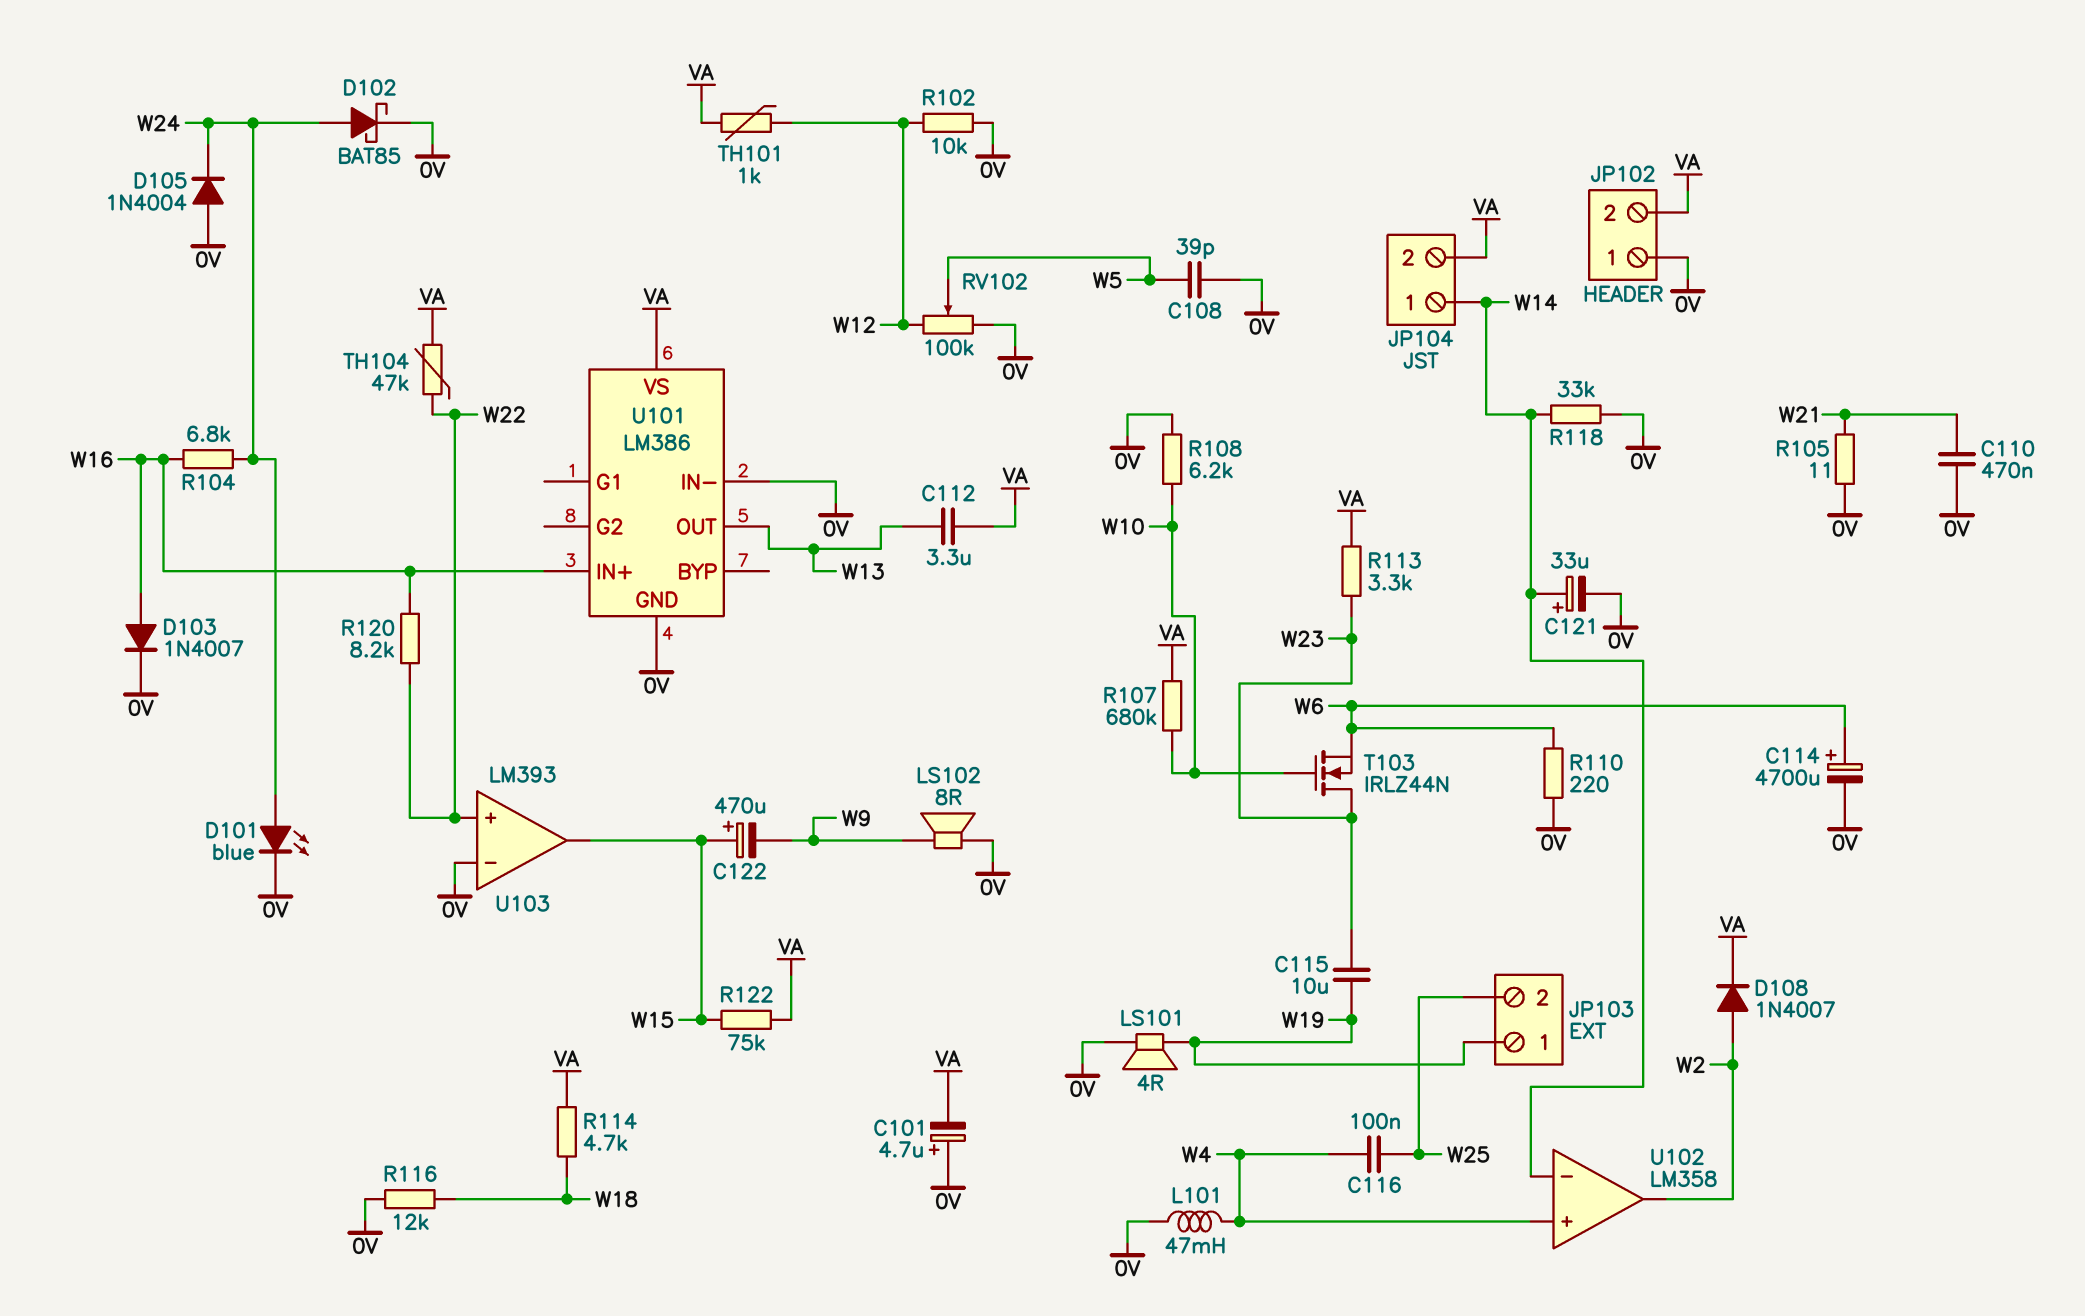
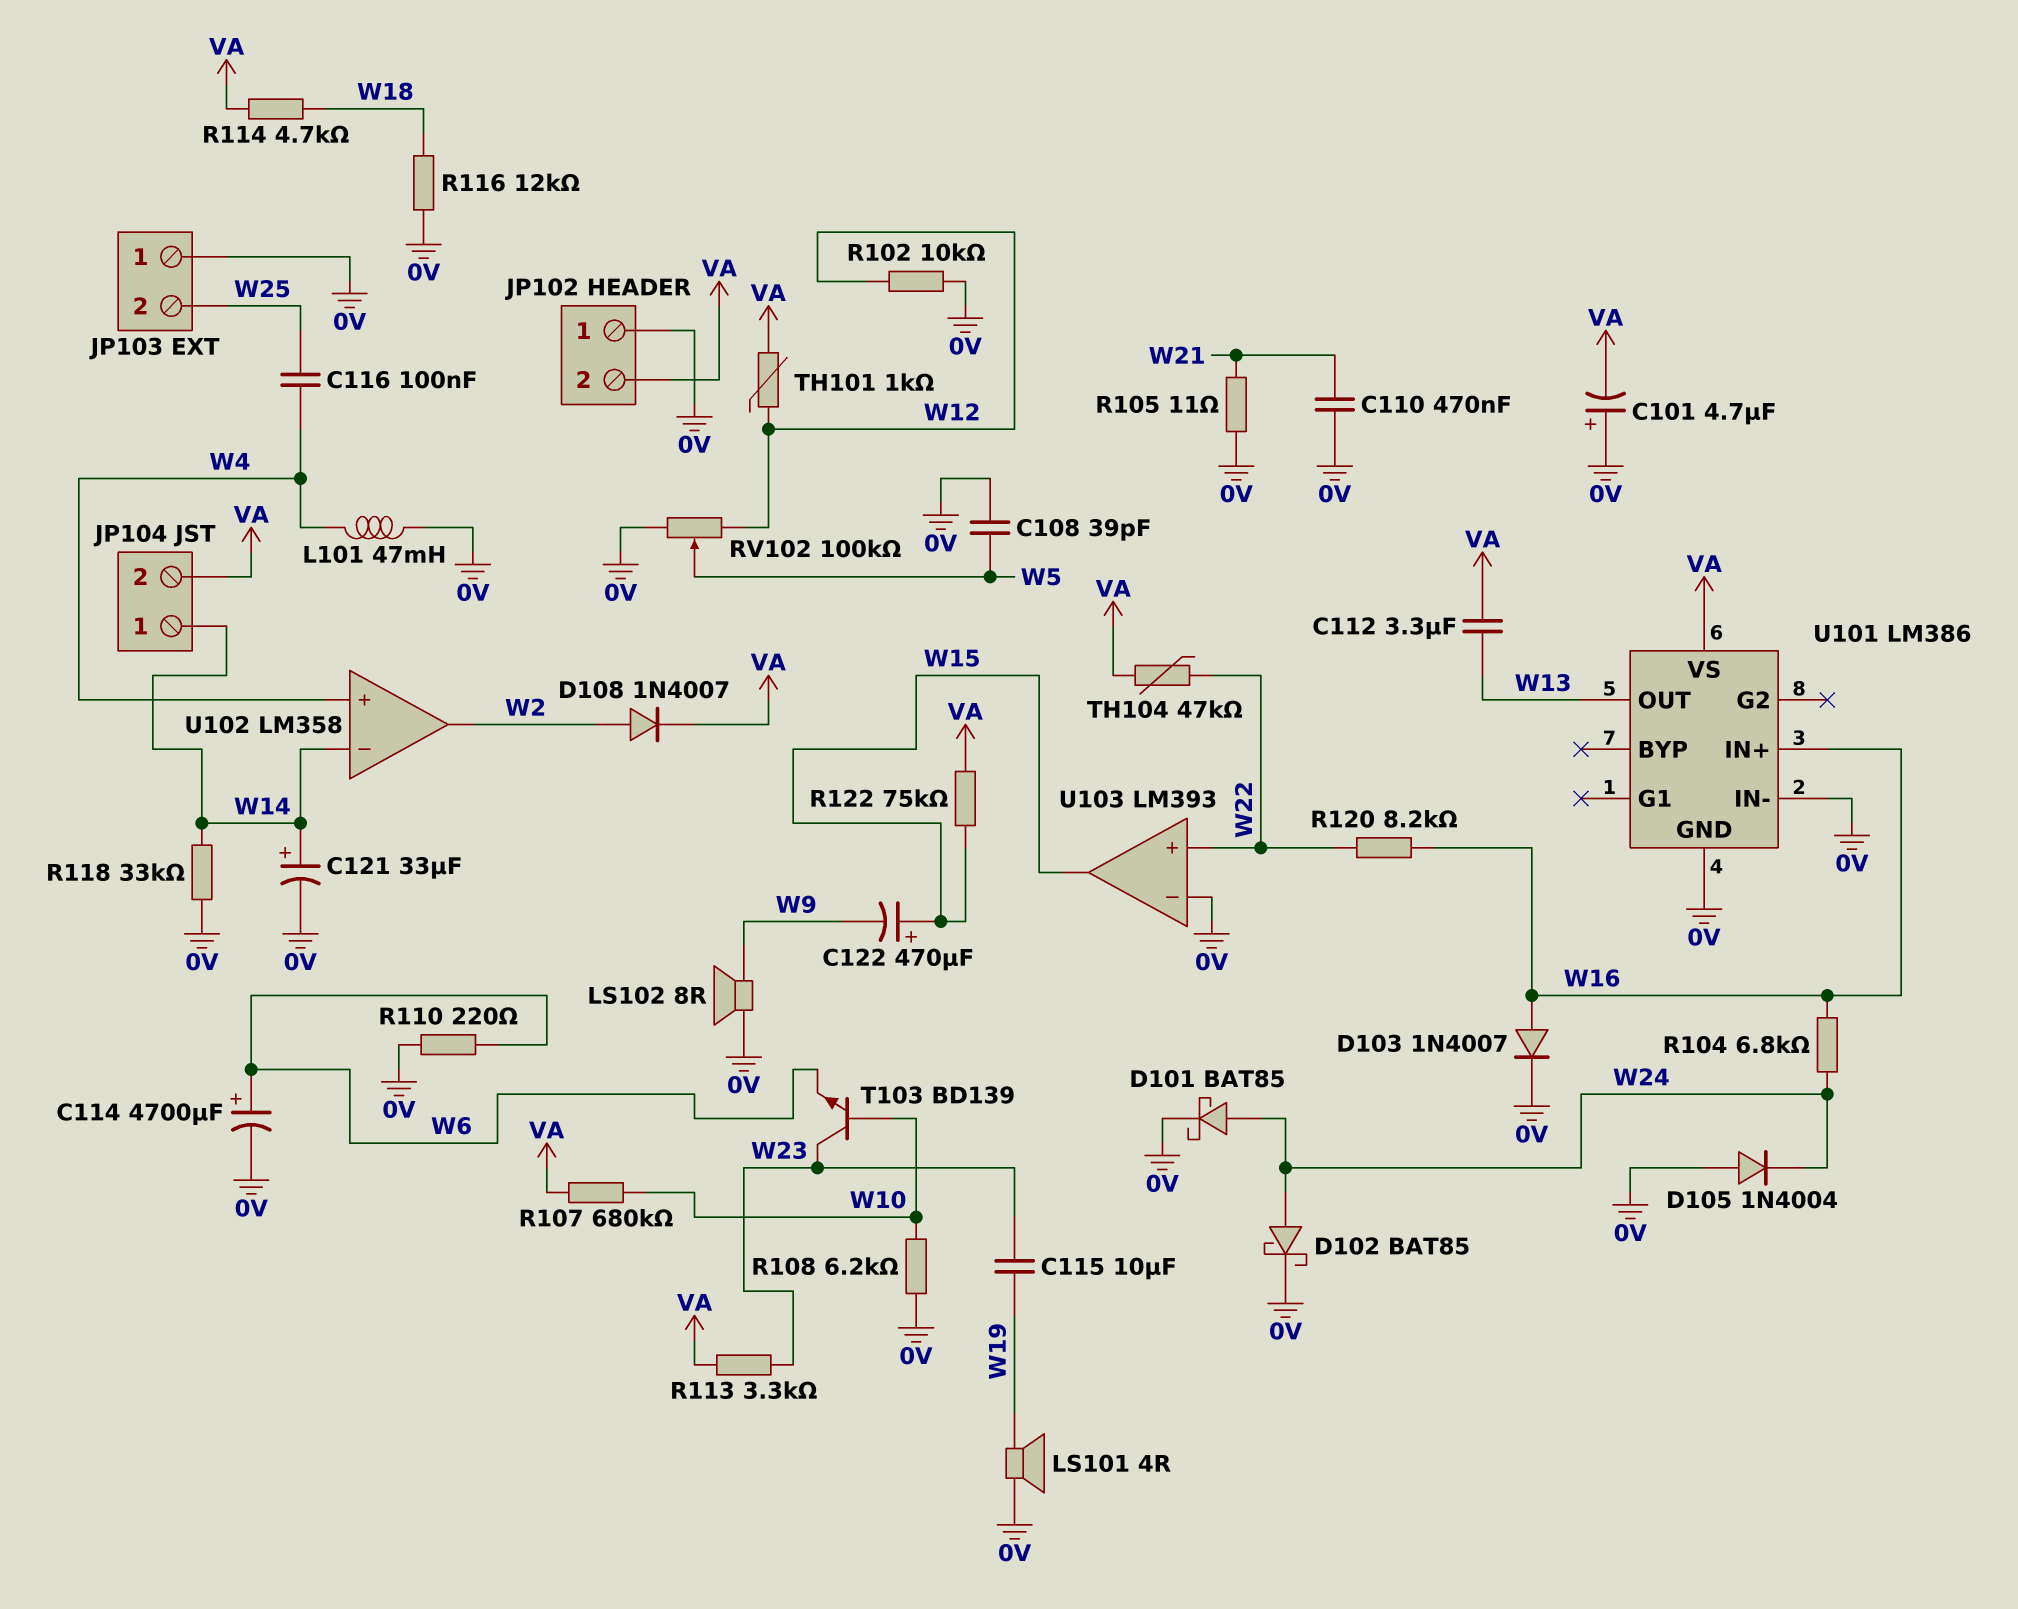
D101: LED blue (A W24, K 0V) -> schottky BAT85 (A W24, K 0V)
JP103 pin 1: W19 -> 0V
T103: NMOS IRLZ44N (G W10, D W23, S W6) -> NPN BD139 (B W10, C W23, E W6)

